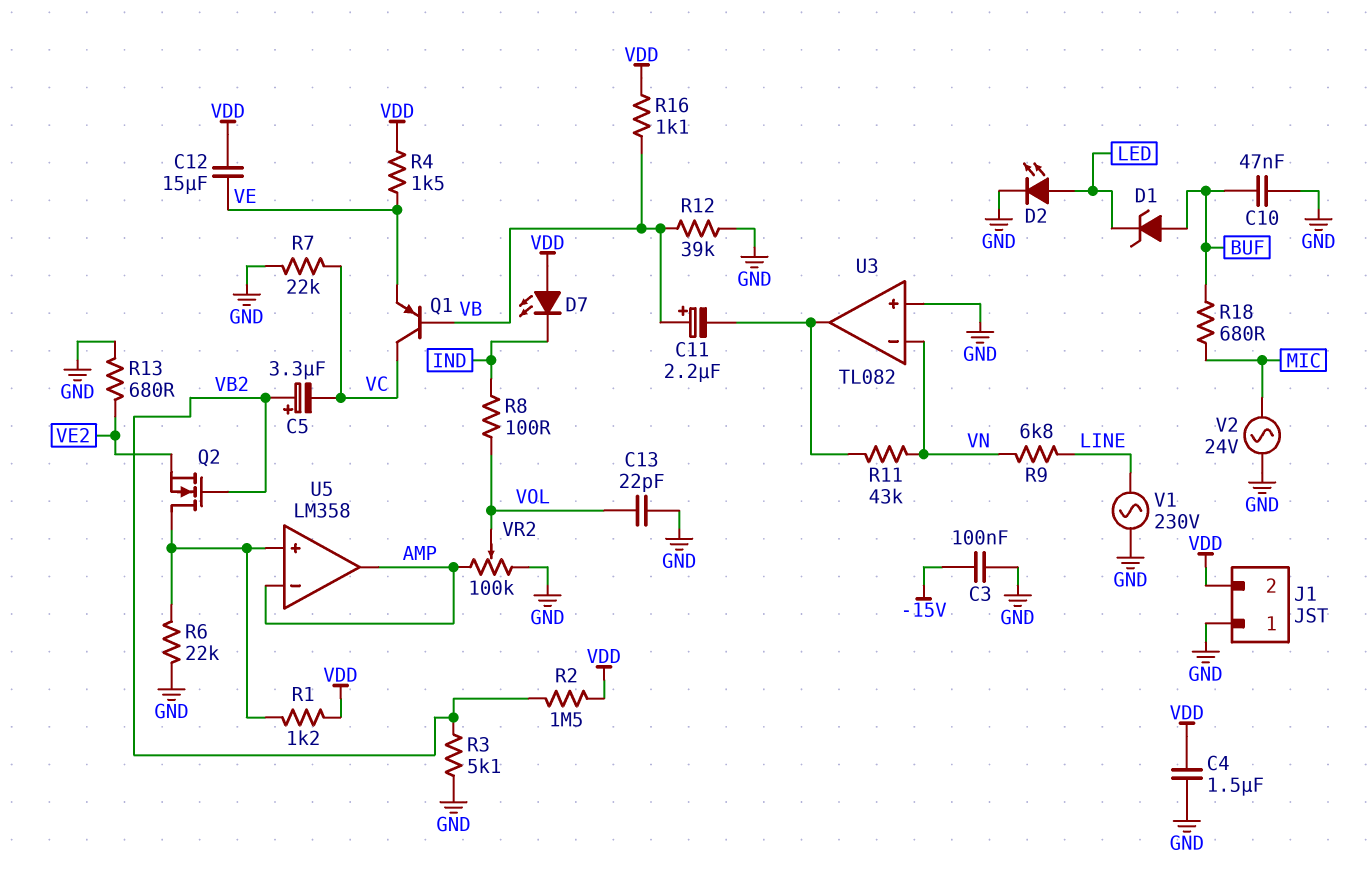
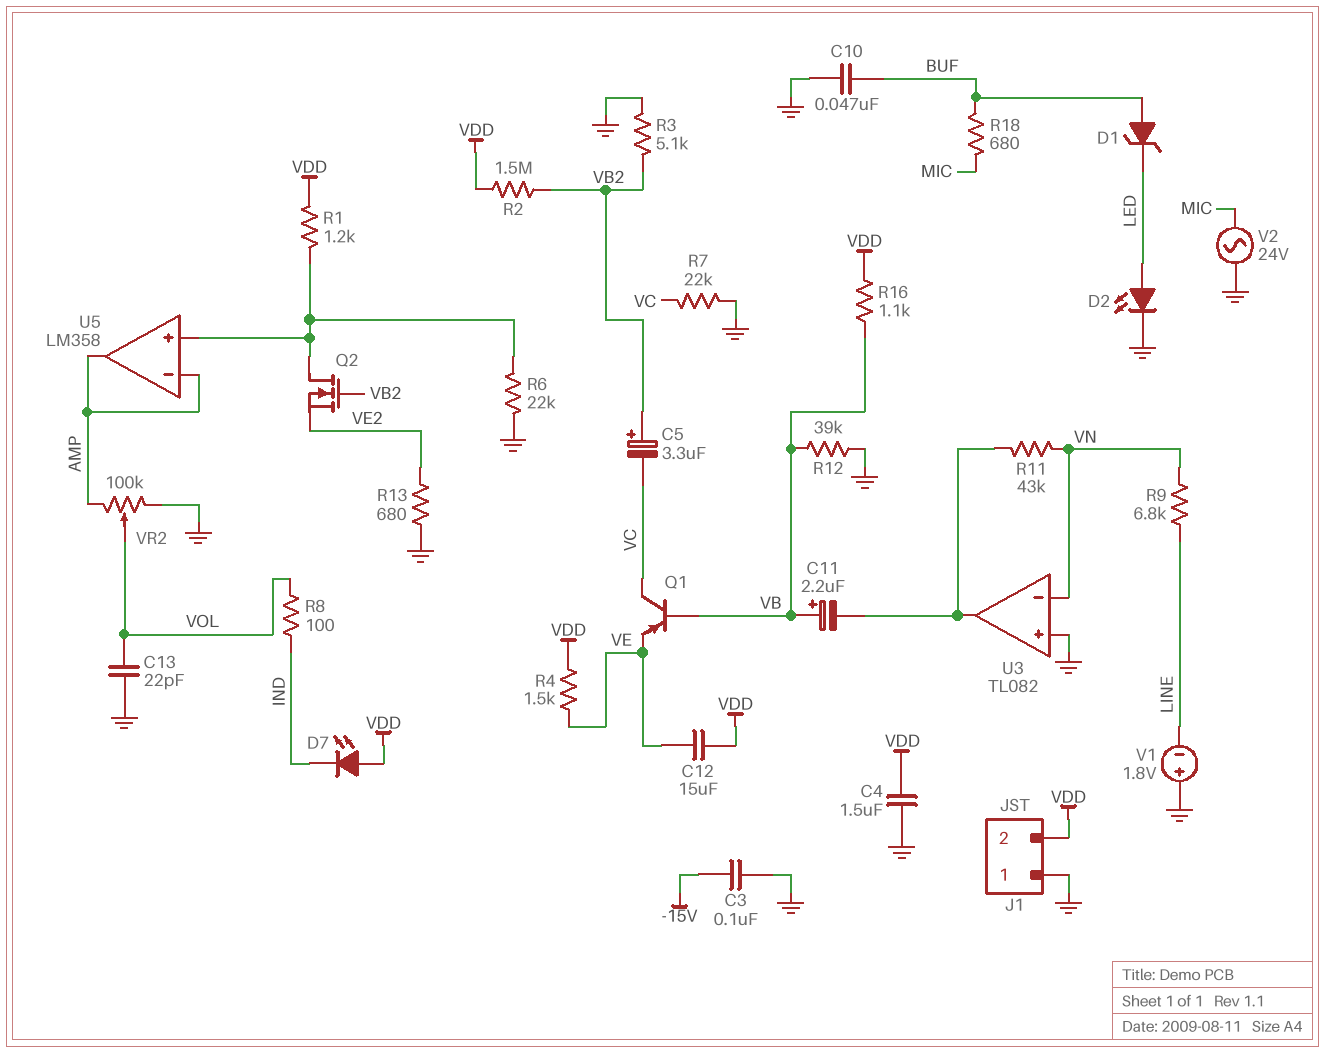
V1: AC 230V (GND, LINE) -> 1.8V (plus GND, minus LINE)

